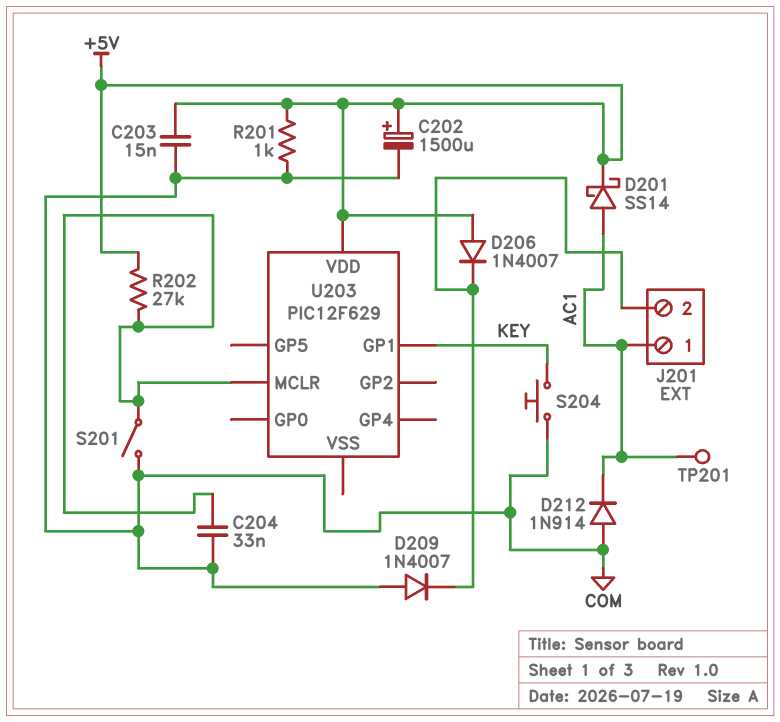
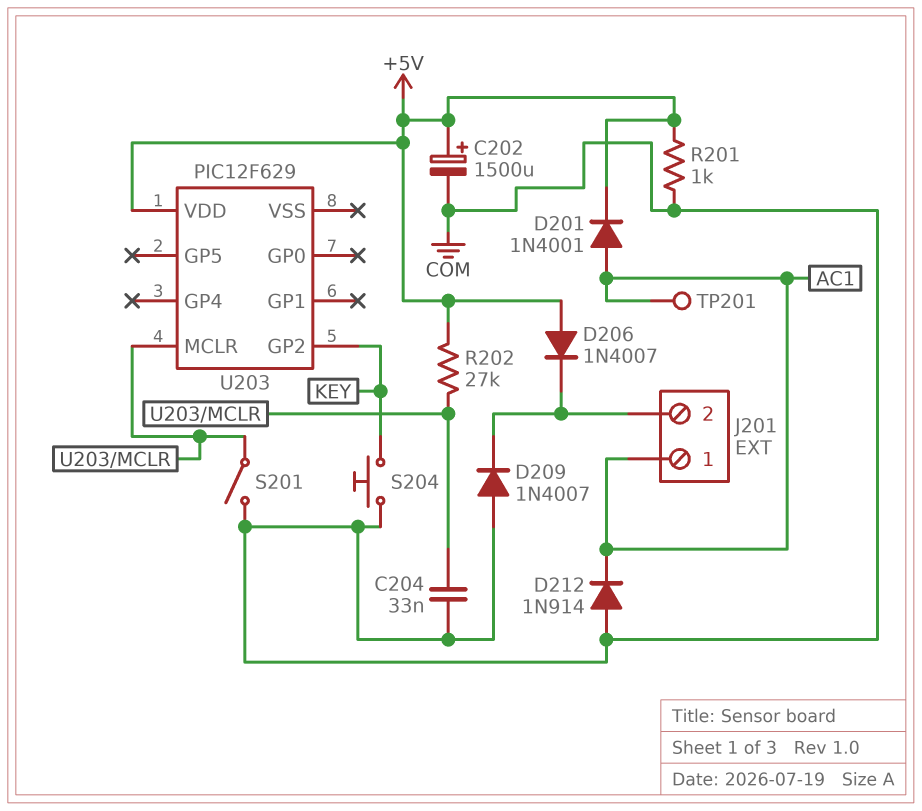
C203: 15nF (+5V, COM) -> none
D201: schottky SS14 (A AC1, K +5V) -> diode 1N4001 (A AC1, K +5V)
U203 pin GP1: KEY -> none
U203 pin GP2: none -> KEY

